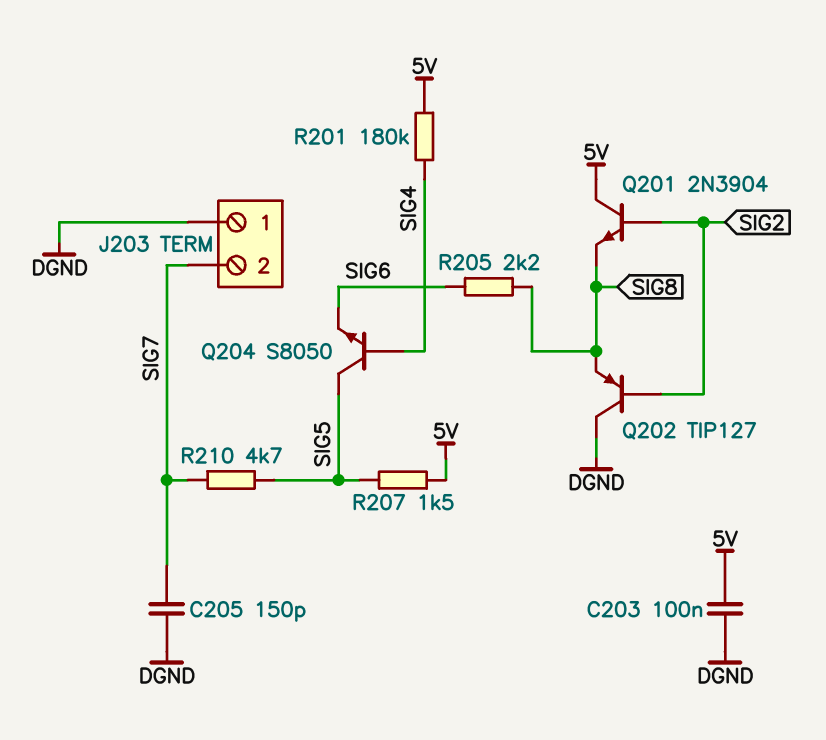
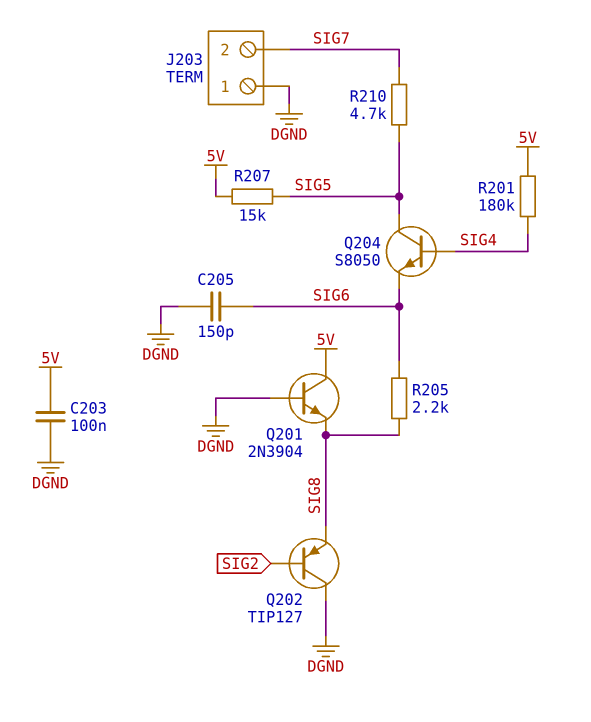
C205: 150pF (DGND, SIG7) -> 150pF (DGND, SIG6)
Q201: NPN 2N3904 (B SIG2, C 5V, E SIG8) -> NPN 2N3904 (B DGND, C 5V, E SIG8)
R207: 1.5k (5V, SIG5) -> 15k (5V, SIG5)

